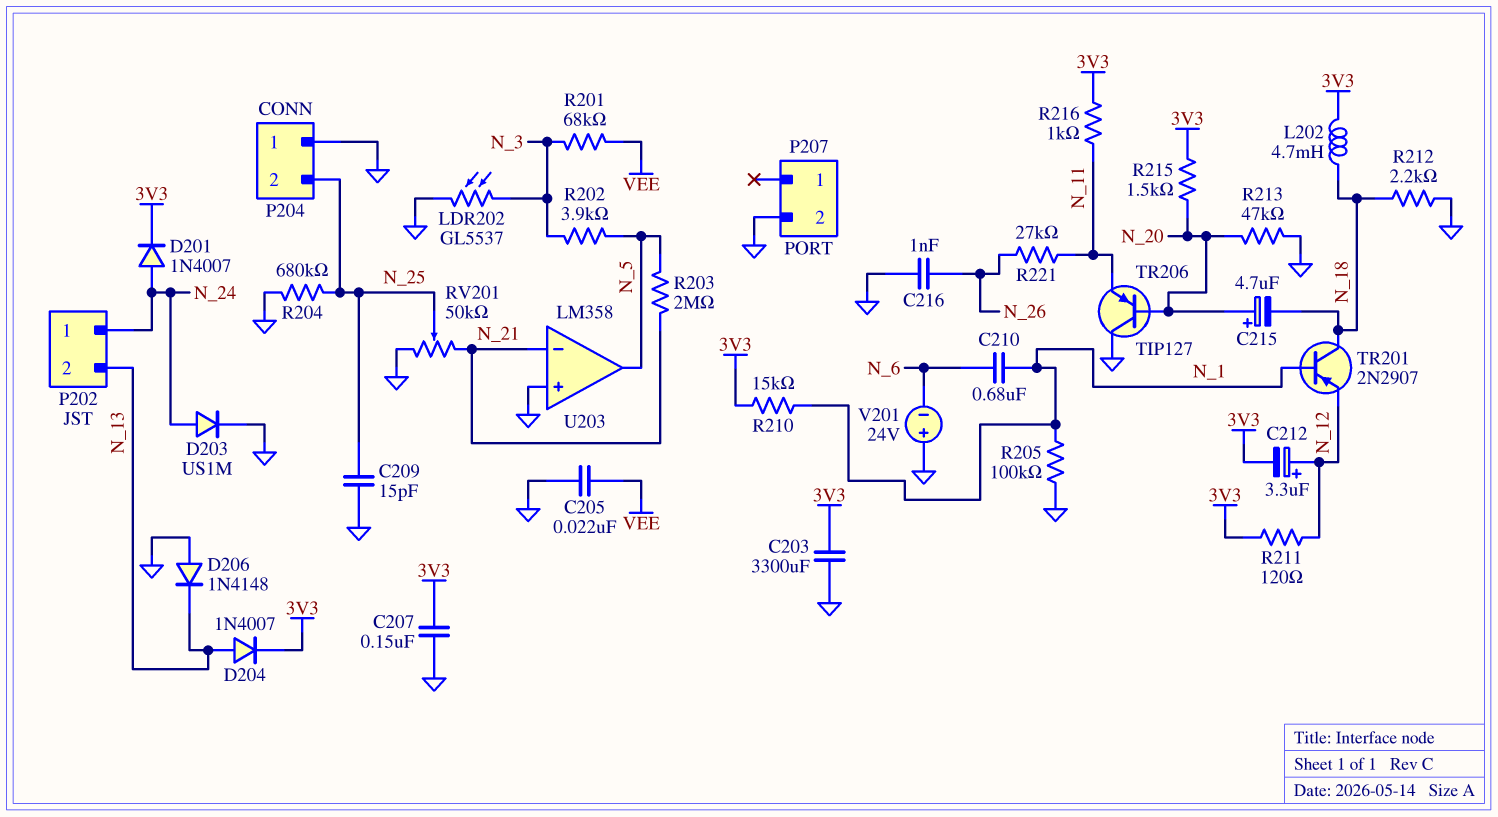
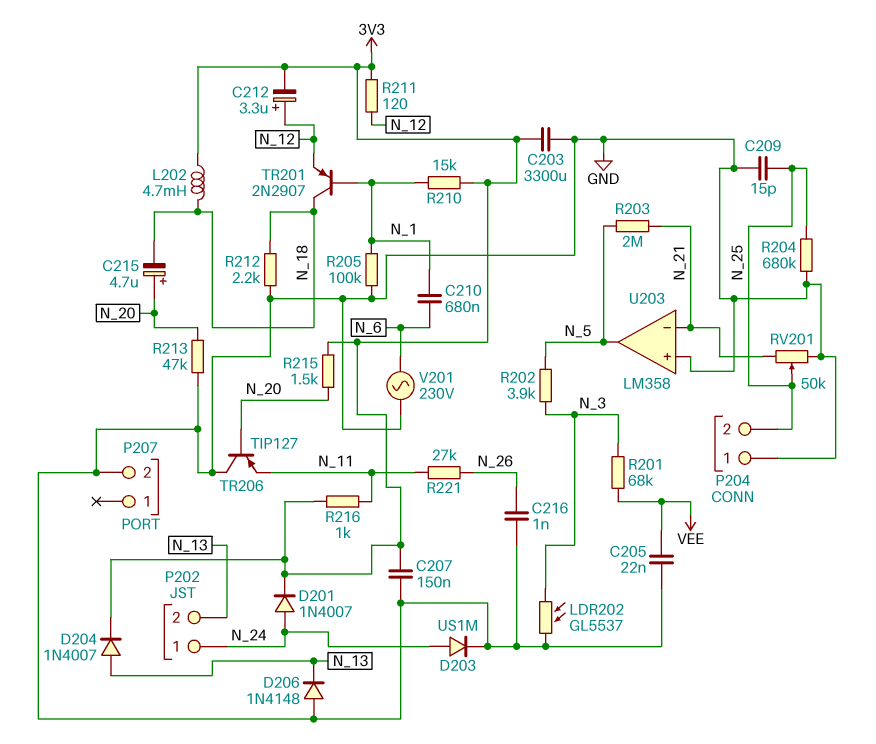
V201: 24V (plus GND, minus N_6) -> AC 230V (GND, N_6)

